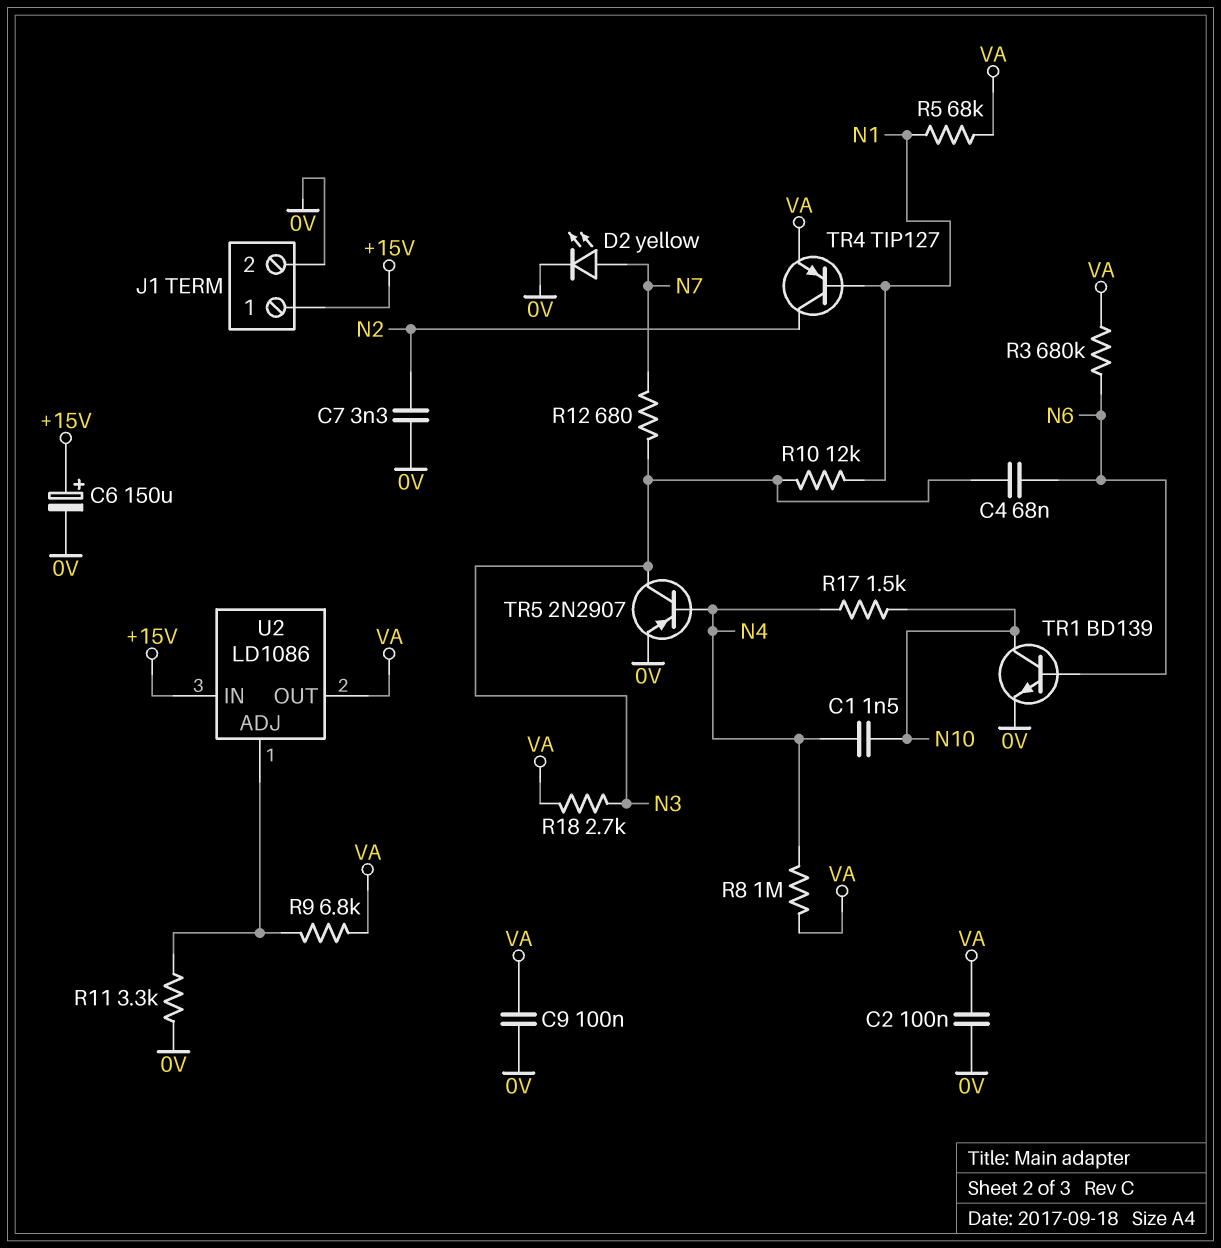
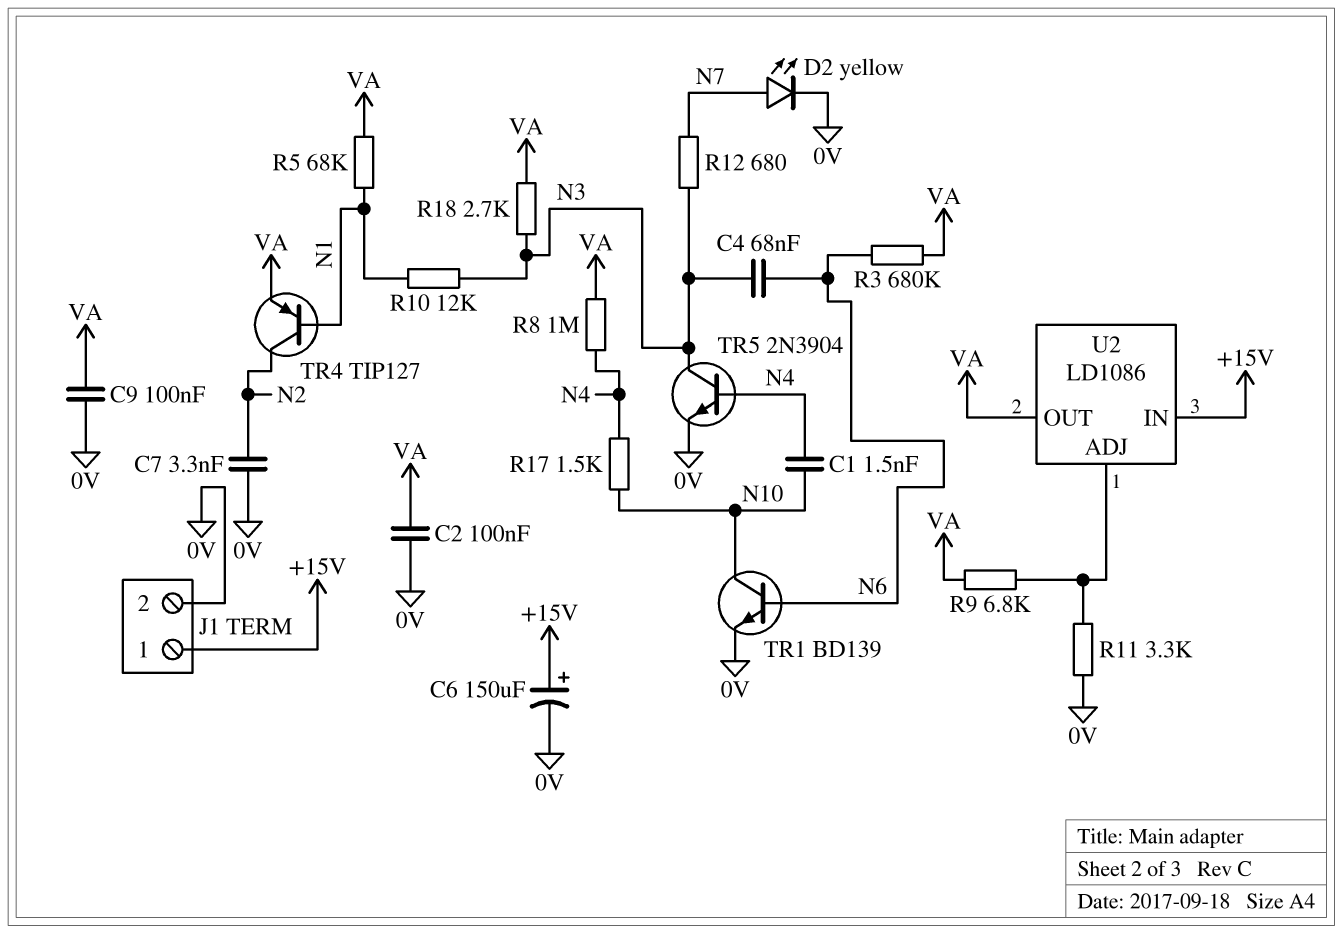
TR5: PNP 2N2907 (B N4, C N3, E 0V) -> NPN 2N3904 (B N4, C N3, E 0V)

